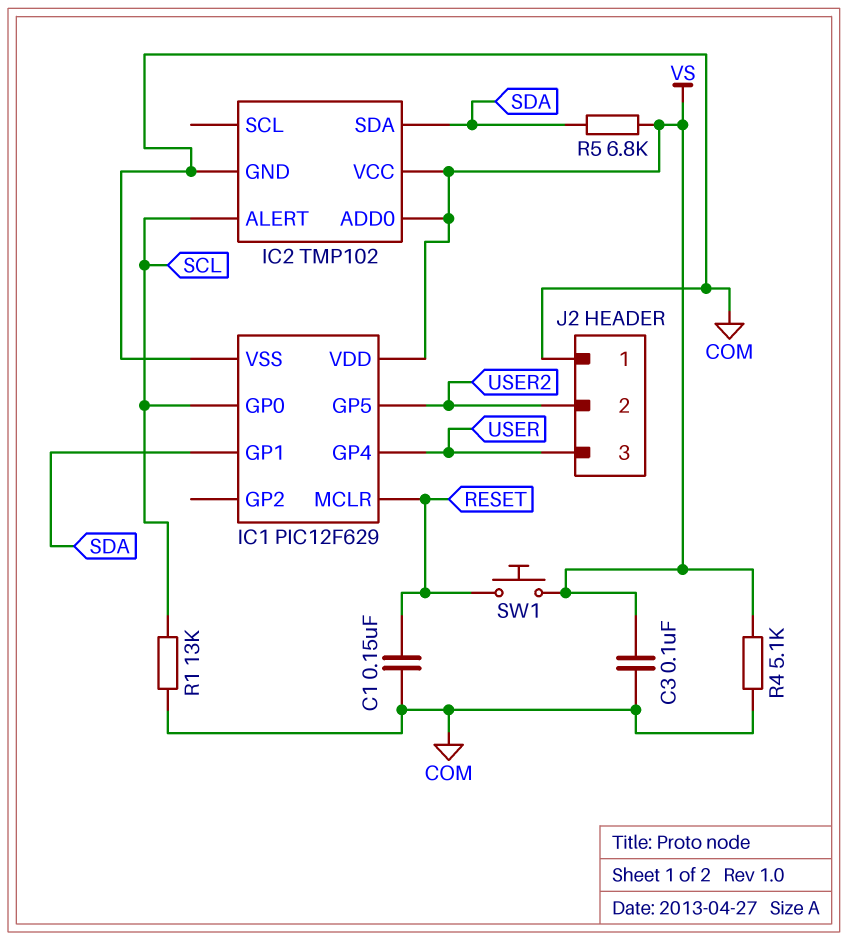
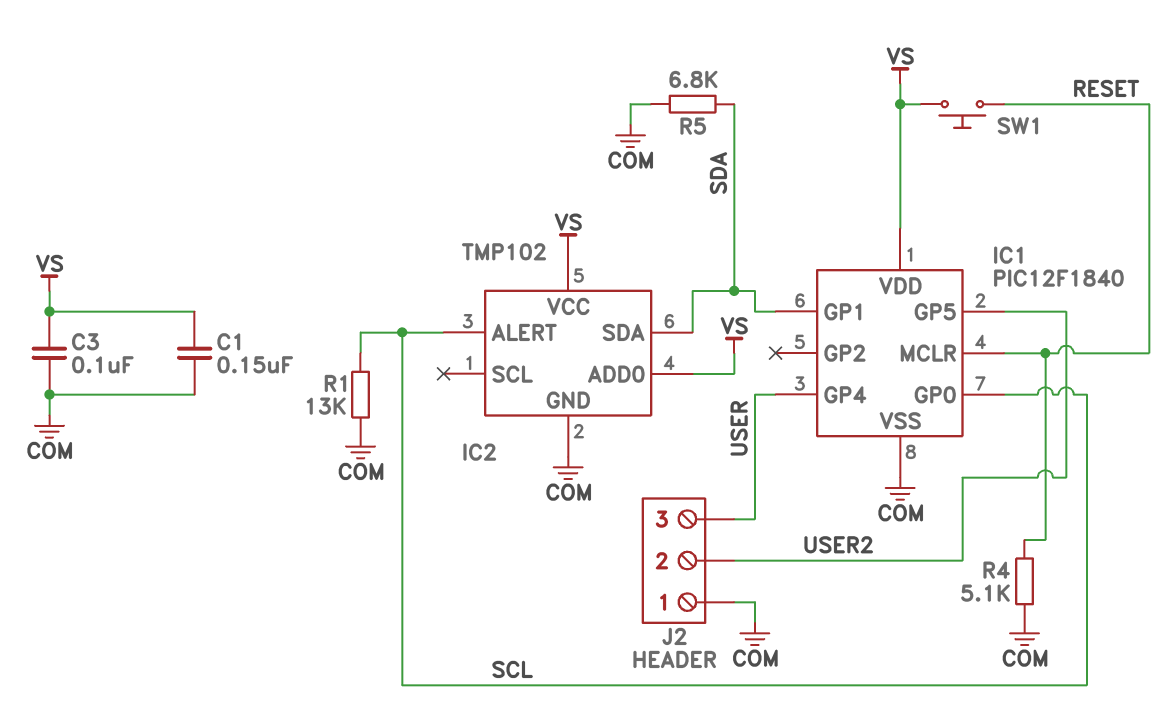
C1: 150nF (COM, RESET) -> 150nF (COM, VS)
IC1: PIC12F629 -> PIC12F1840
R4: 5.1k (COM, VS) -> 5.1k (COM, RESET)
R5: 6.8k (SDA, VS) -> 6.8k (COM, SDA)

